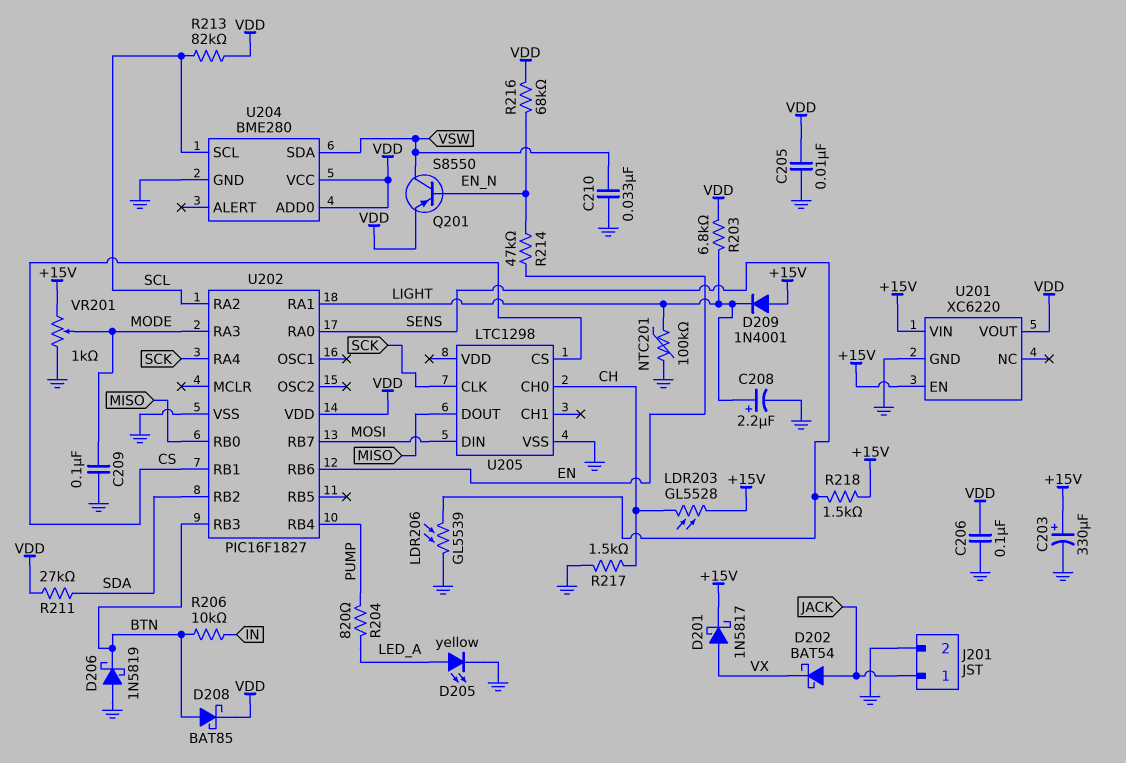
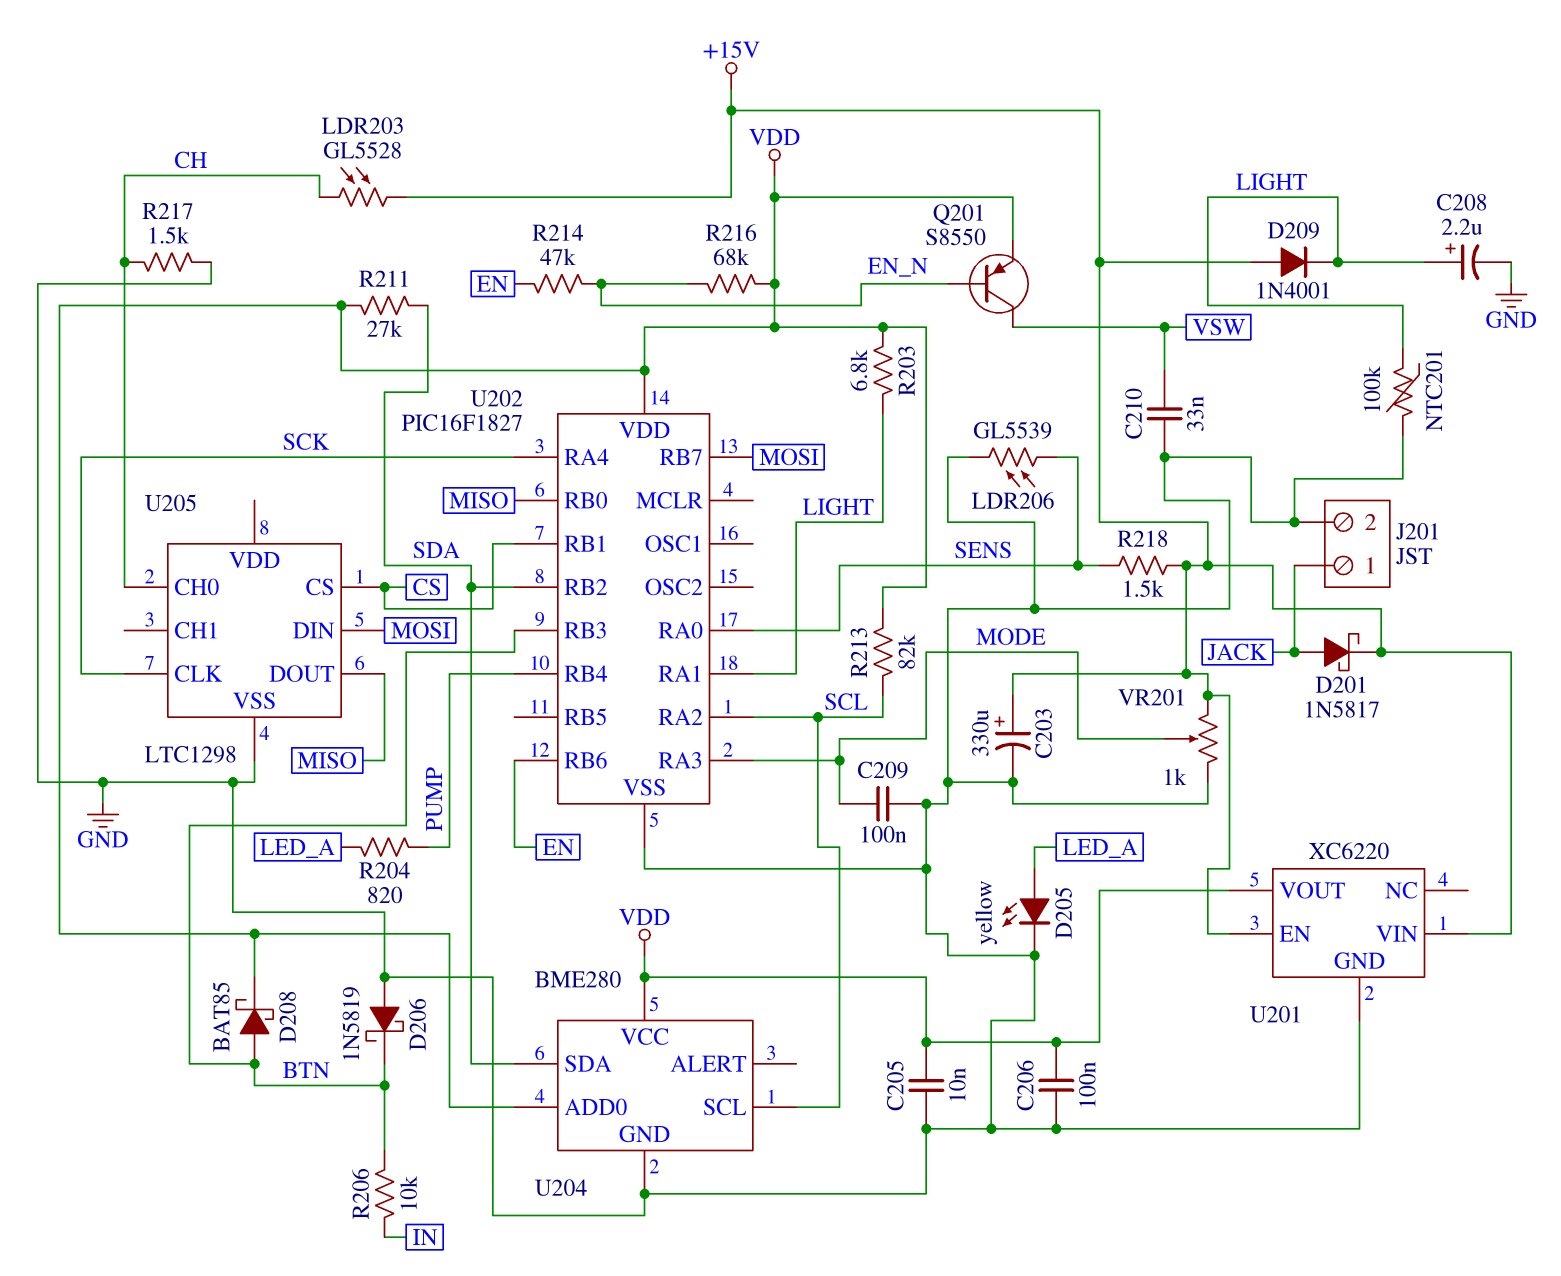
D201: schottky 1N5817 (A VX, K +15V) -> schottky 1N5817 (A JACK, K +15V)
D202: schottky BAT54 (A JACK, K VX) -> none
U204 pin SDA: VSW -> SDA

